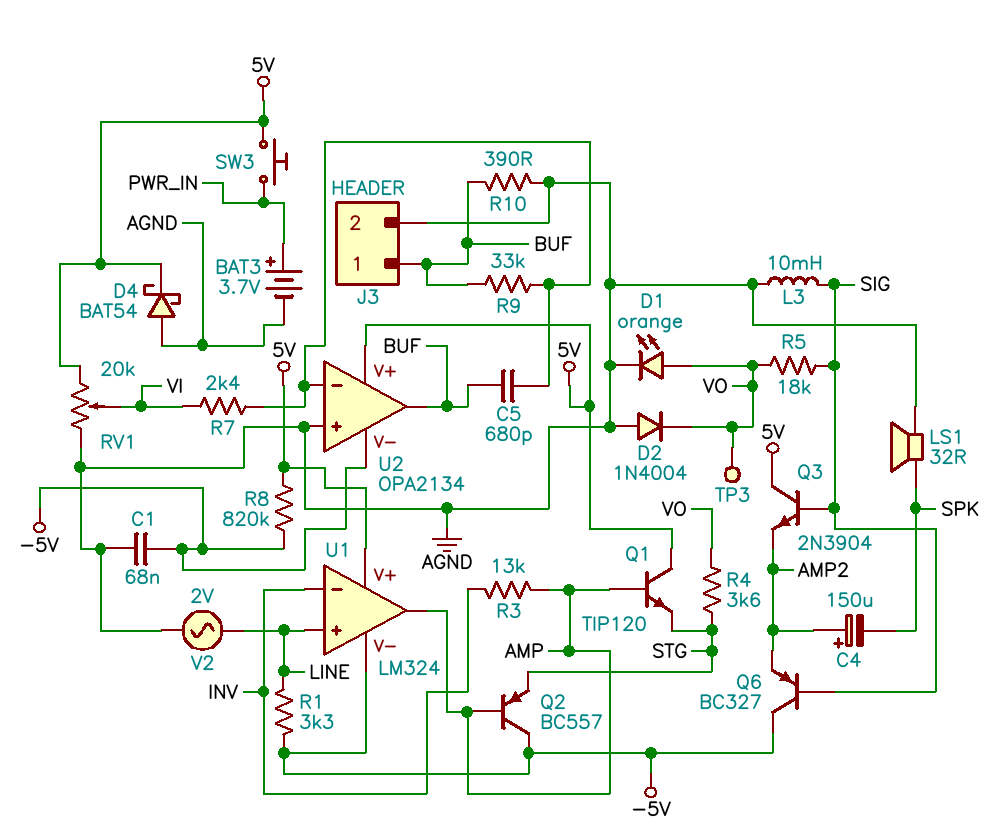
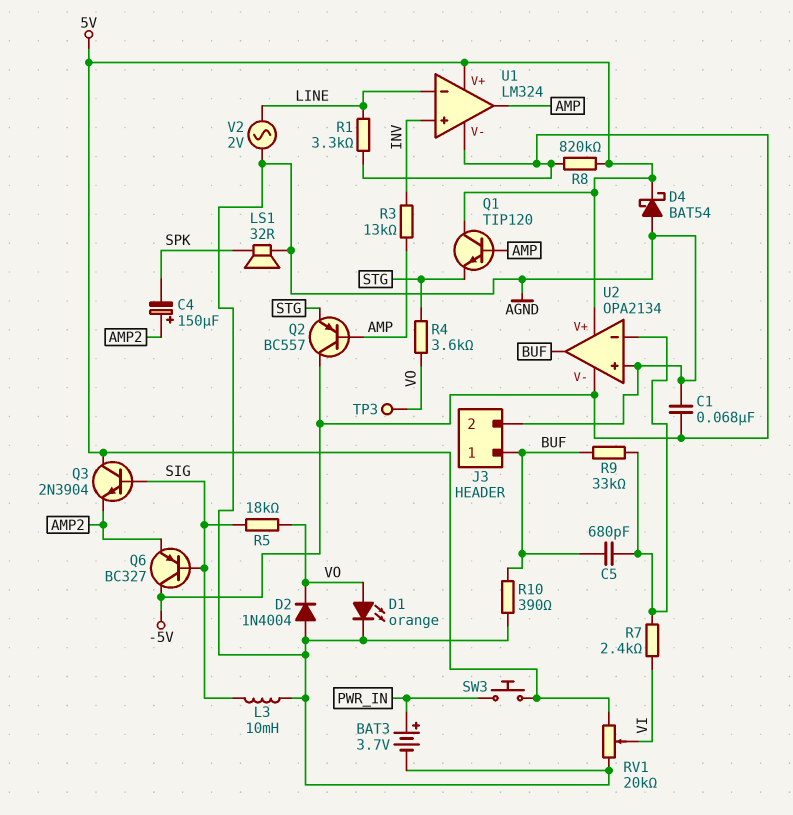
U1 pin in+: LINE -> INV
U1 pin in-: INV -> LINE

